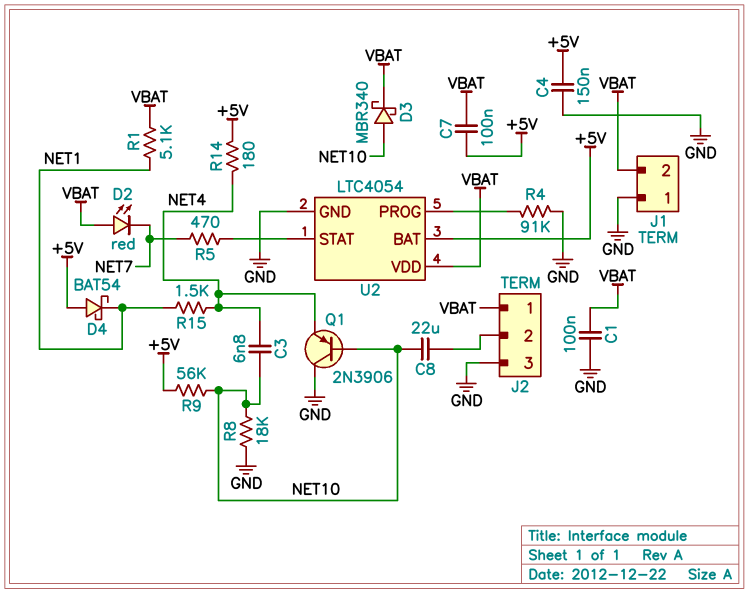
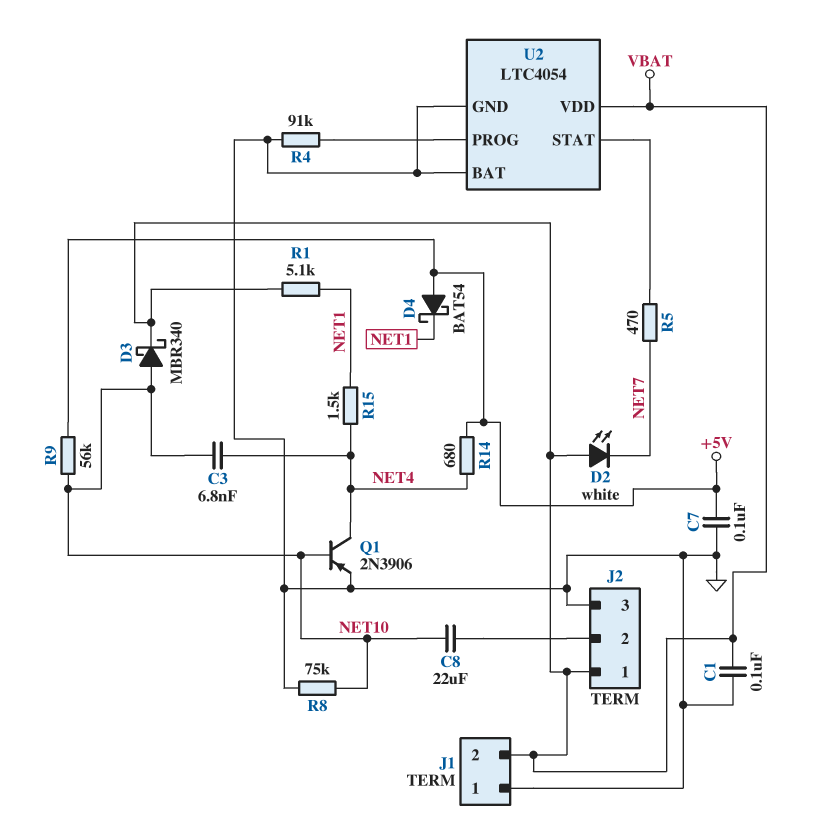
C4: 150nF (+5V, GND) -> none
C7: 100nF (+5V, VBAT) -> 100nF (+5V, GND)
D2: LED red (A VBAT, K NET7) -> LED white (A VBAT, K NET7)
Q1: PNP 2N3906 (B NET10, C GND, E NET4) -> PNP 2N3906 (B NET10, C NET4, E GND)
R8: 18k (GND, NET10) -> 75k (GND, NET10)
R14: 180 (+5V, NET4) -> 680 (+5V, NET4)
U2 pin BAT: +5V -> GND

